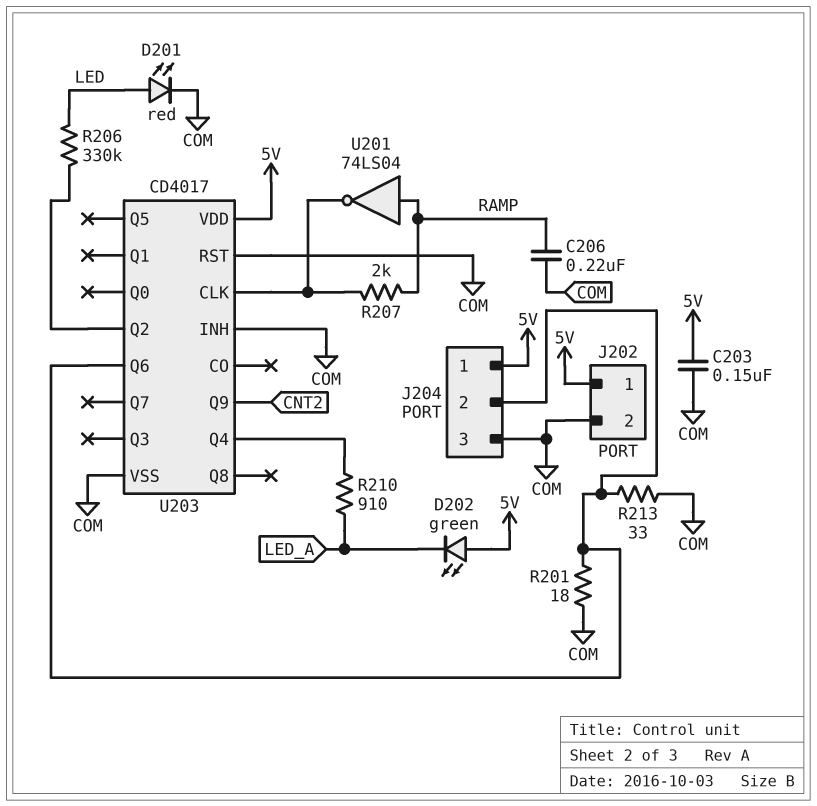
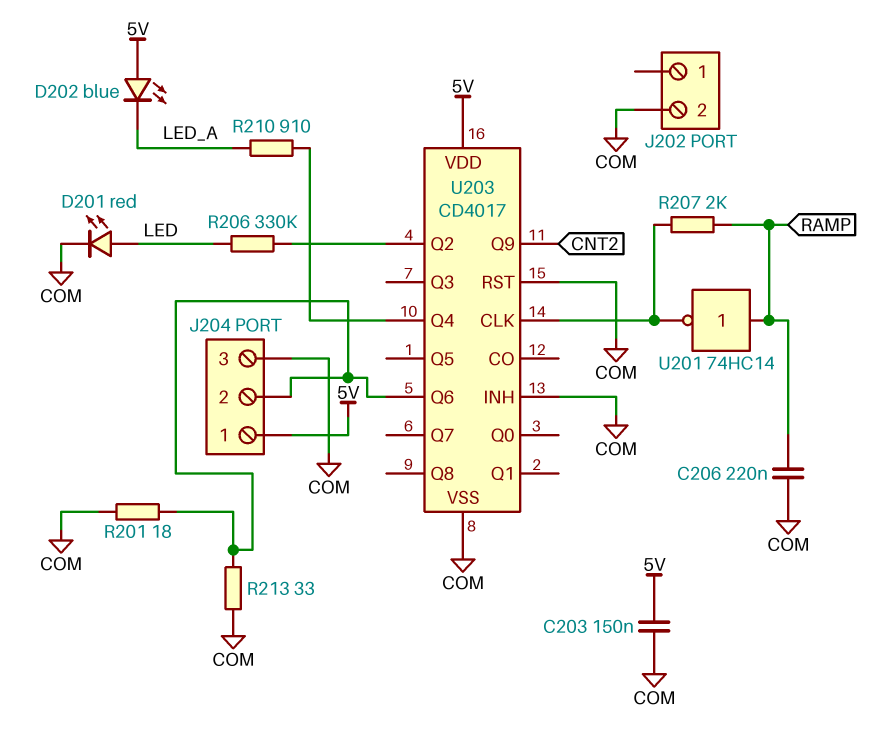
D202: LED green (A 5V, K LED_A) -> LED blue (A 5V, K LED_A)
J202 pin 1: 5V -> none
U201: NOT 74LS04 (in RAMP, out U203/CLK) -> NOT 74HC14 (in RAMP, out U203/CLK)

